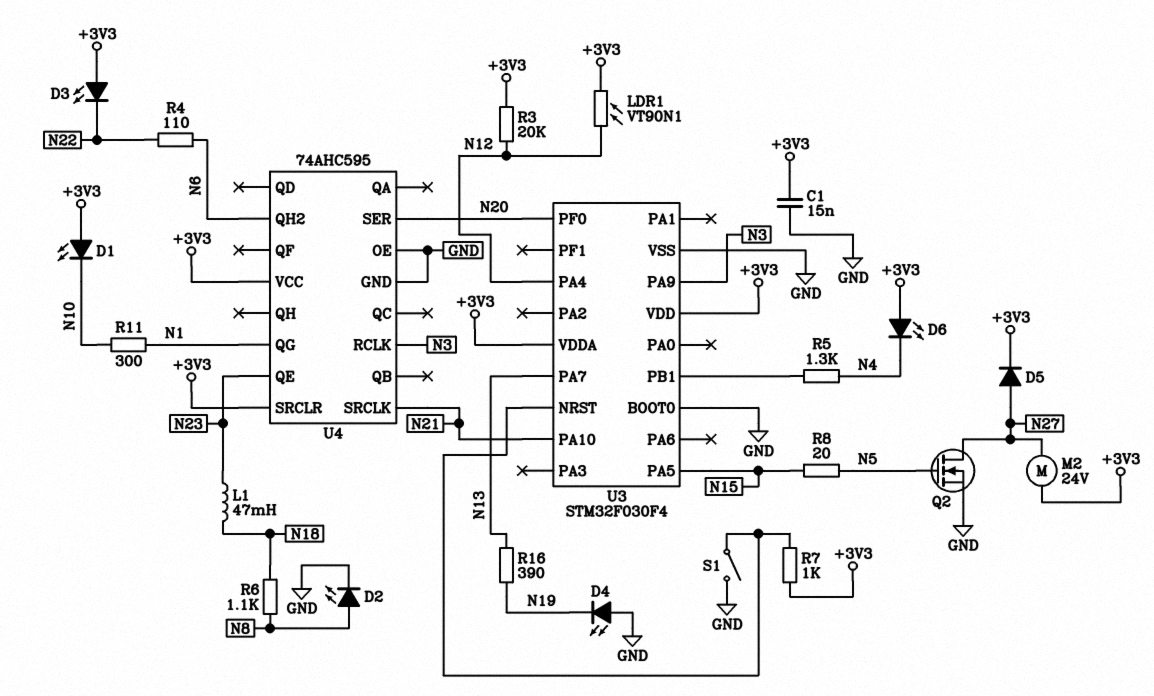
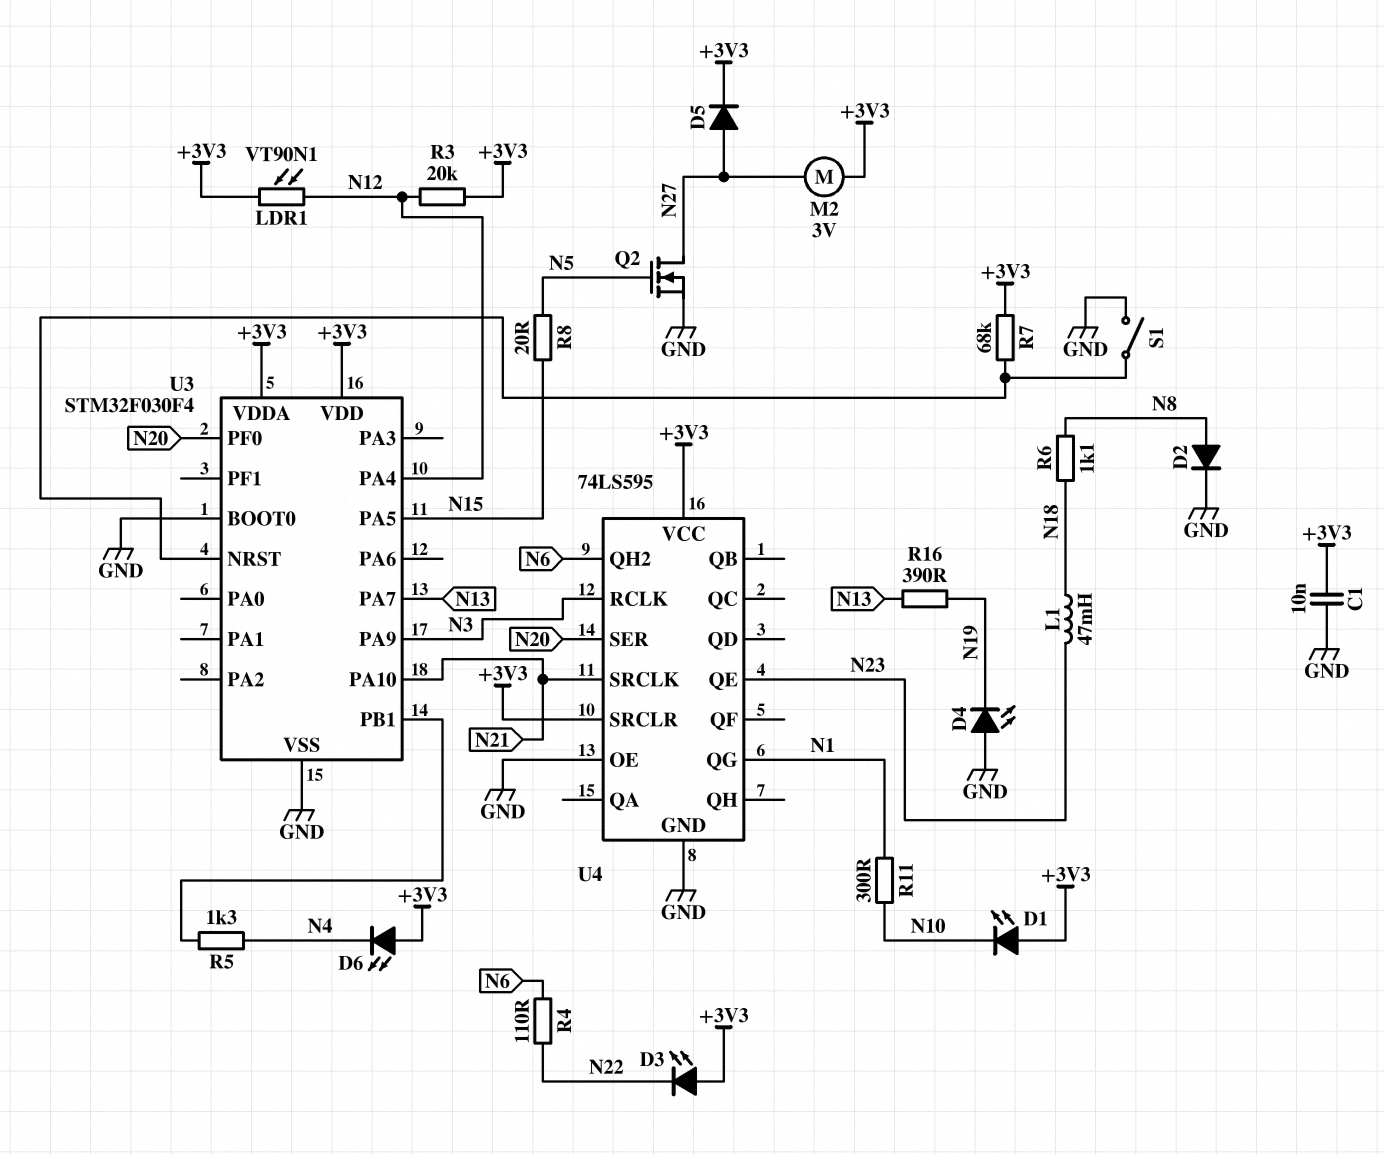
C1: 15nF (+3V3, GND) -> 10nF (+3V3, GND)
D2: LED (A N8, K GND) -> diode (A N8, K GND)
M2: motor 24V (+3V3, N27) -> motor 3V (+3V3, N27)
R7: 1k (+3V3, U3/NRST) -> 68k (+3V3, U3/NRST)
U4: 74AHC595 -> 74LS595

